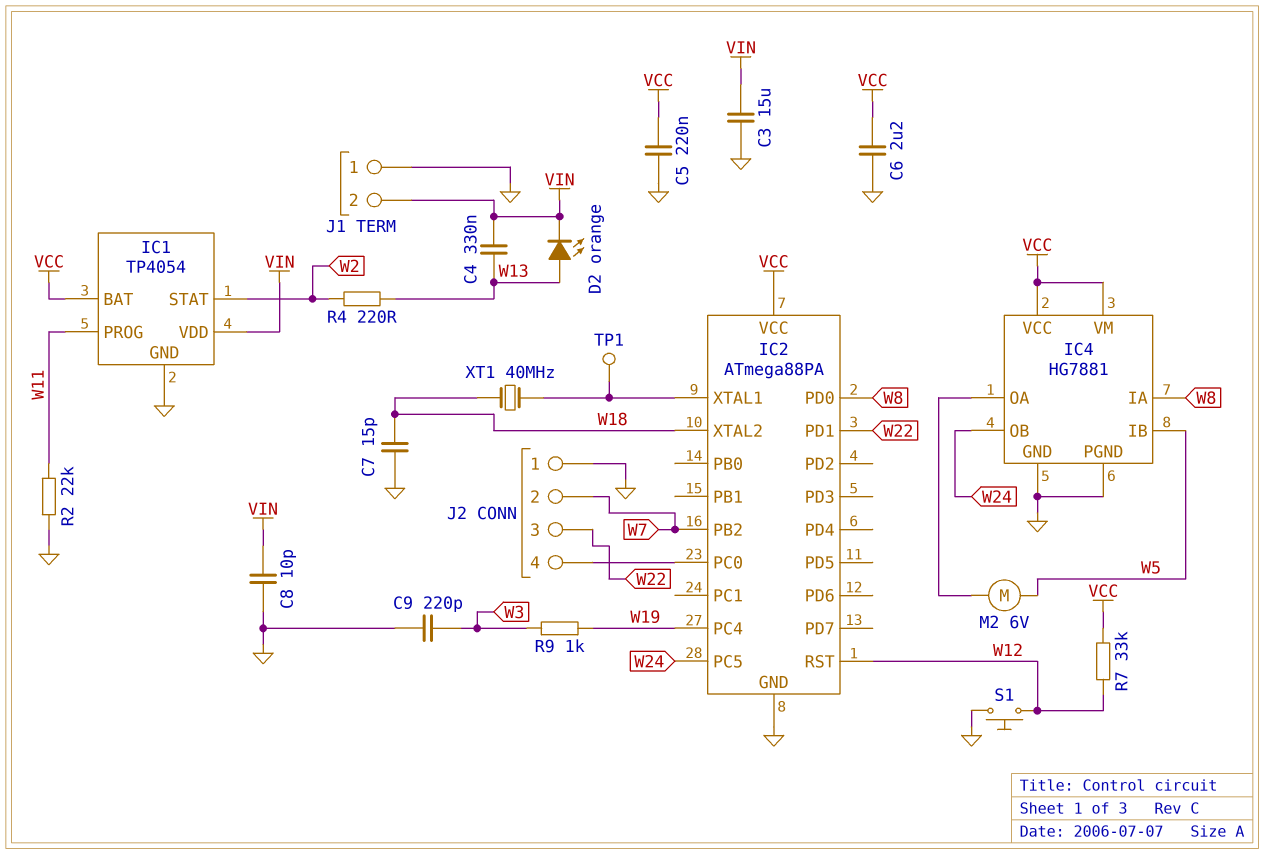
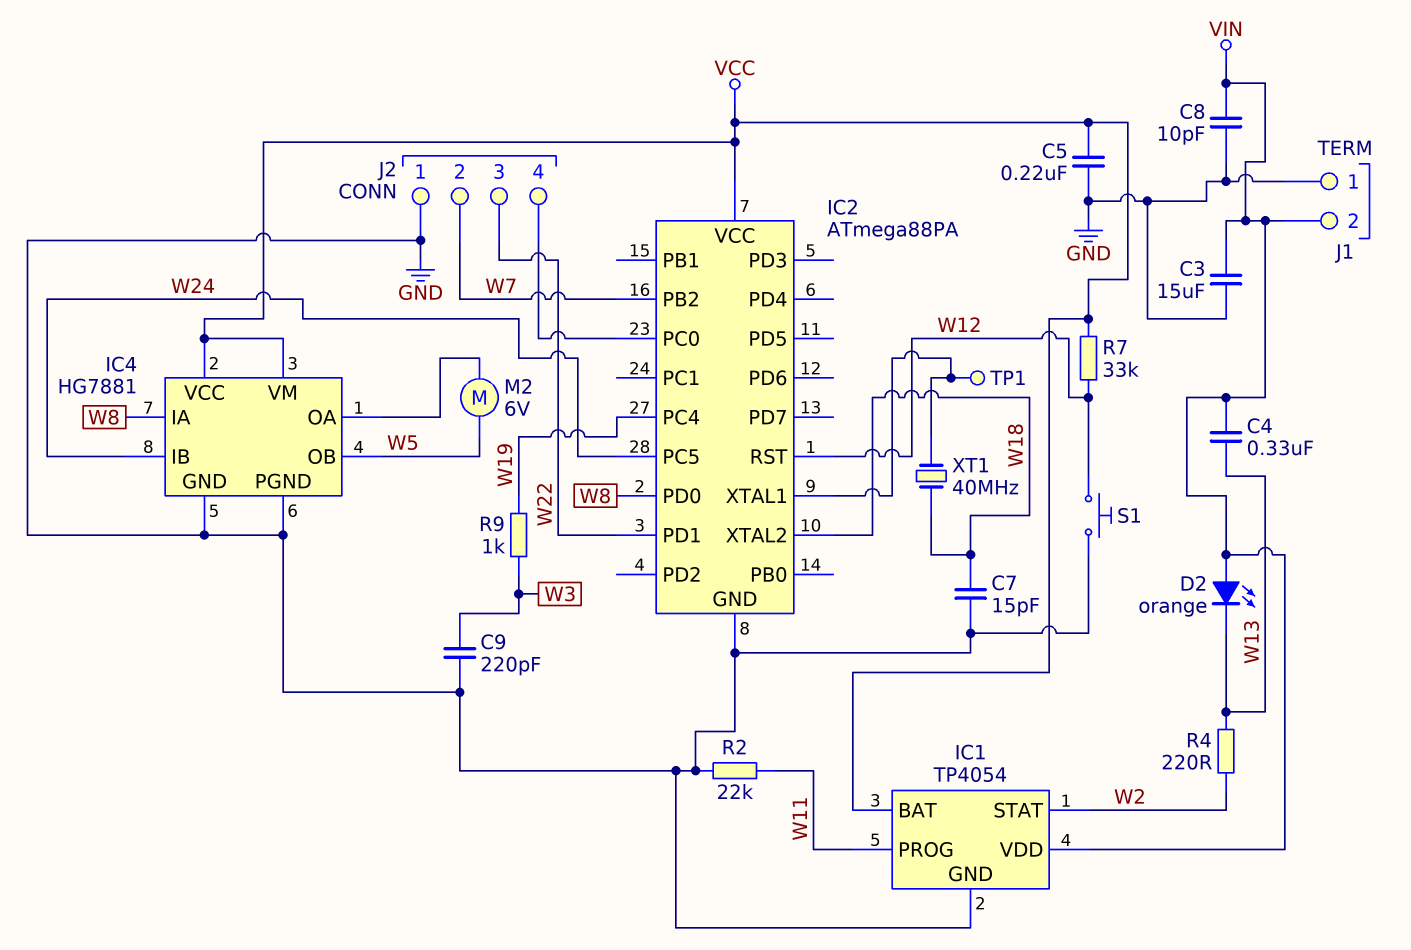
C6: 2.2uF (GND, VCC) -> none
D2: LED orange (A W13, K VIN) -> LED orange (A VIN, K W13)
IC4 pin IB: W5 -> W24
IC4 pin OB: W24 -> W5

